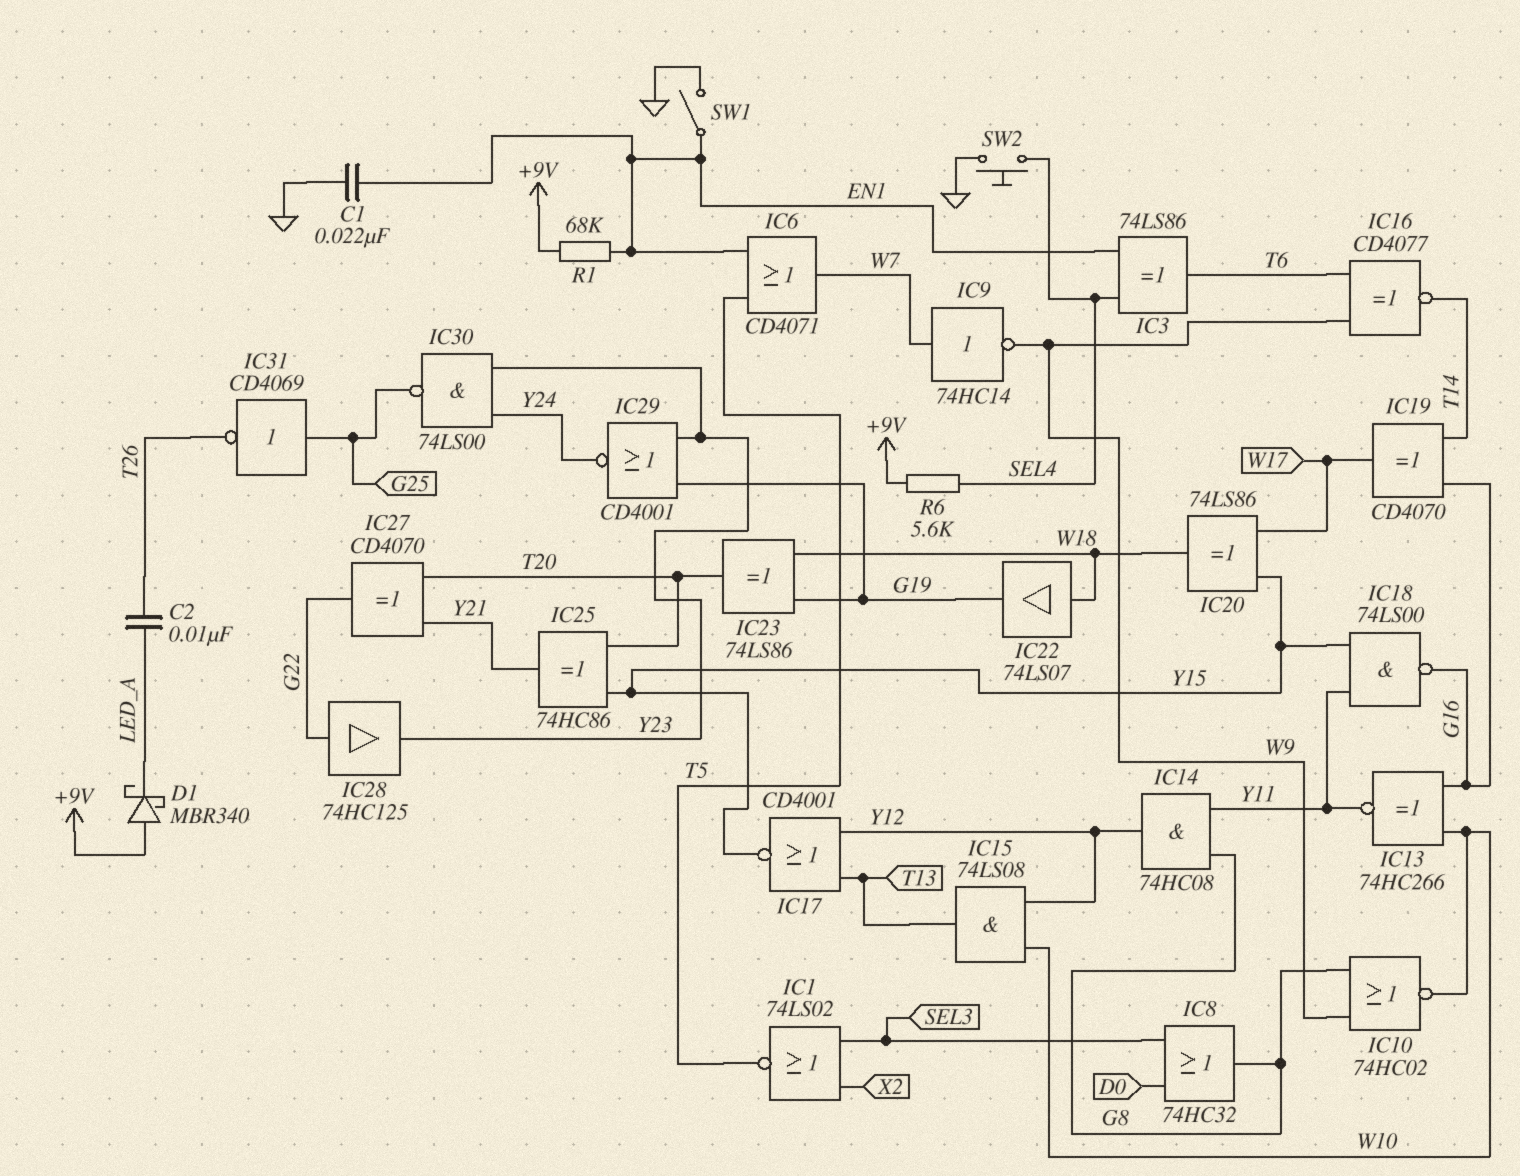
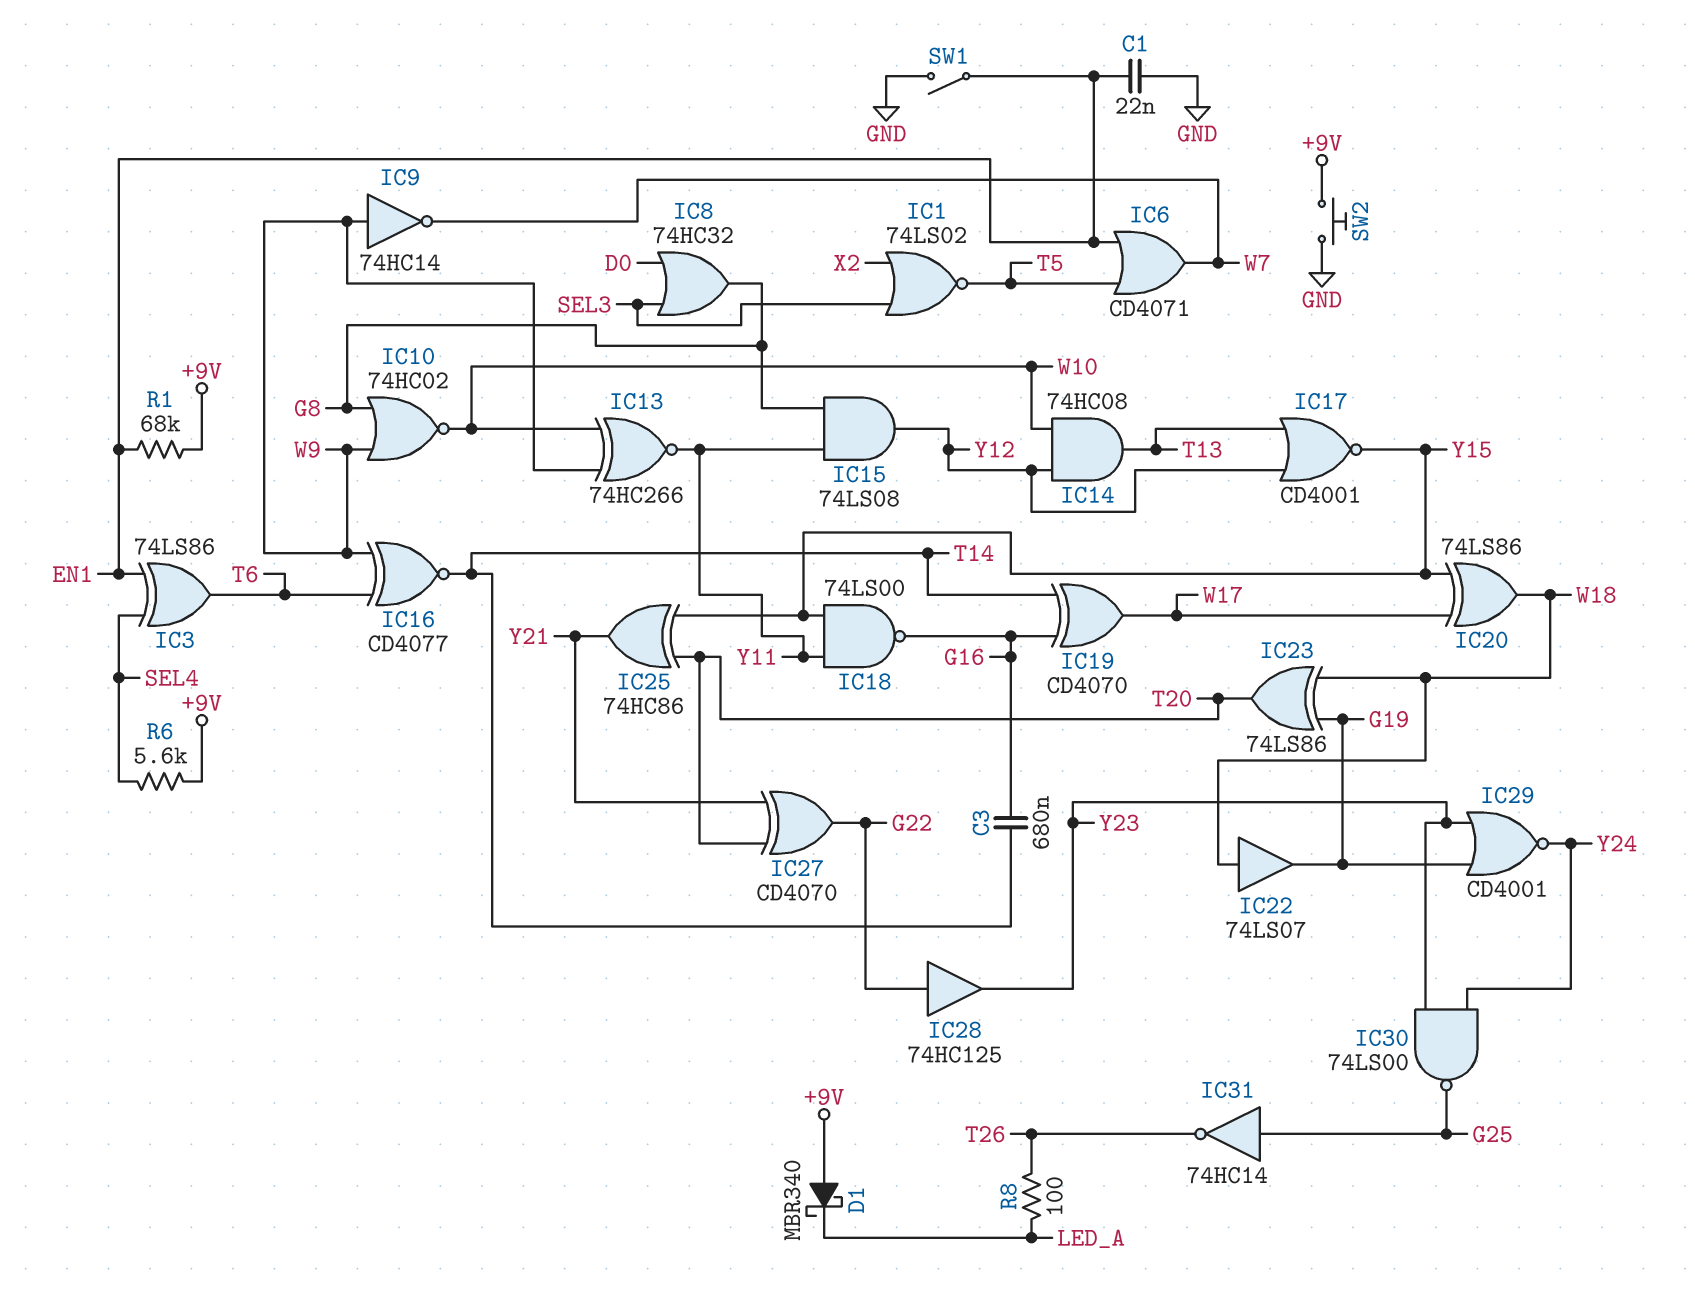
C2: 10nF (LED_A, T26) -> none
C3: none -> 680nF (G16, T14)
IC9: NOT 74HC14 (in W7, out W9) -> NOT 74HC14 (in W9, out W7)
IC13: XNOR 74HC266 (in G16, in W10, out Y11) -> XNOR 74HC266 (in W9, in W10, out Y11)
IC14: AND 74HC08 (in G8, in Y11, out Y12) -> AND 74HC08 (in W10, in Y12, out T13)
IC15: AND 74LS08 (in W10, in Y12, out T13) -> AND 74LS08 (in G8, in Y11, out Y12)
IC31: NOT CD4069 (in G25, out T26) -> NOT 74HC14 (in G25, out T26)
R8: none -> 100 (LED_A, T26)
SW2: button (GND, SEL4) -> button (+9V, GND)

